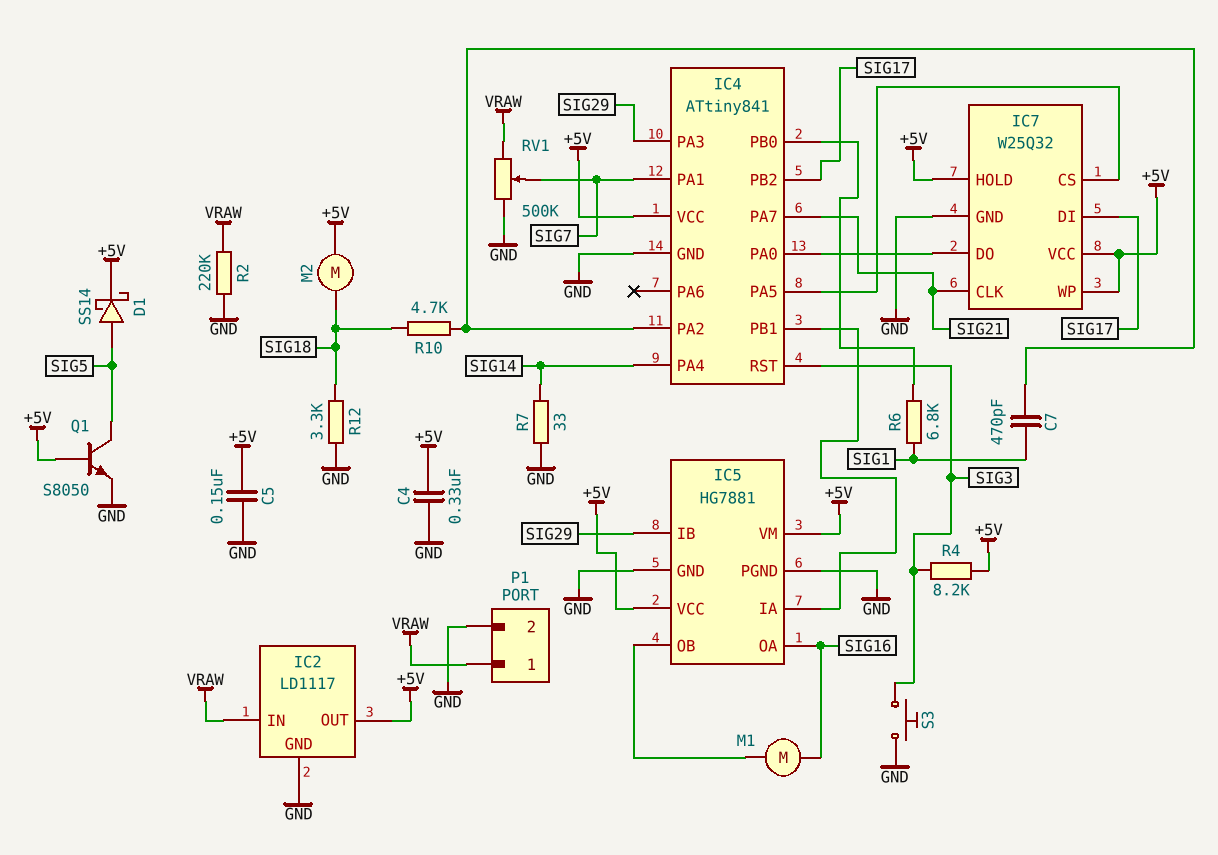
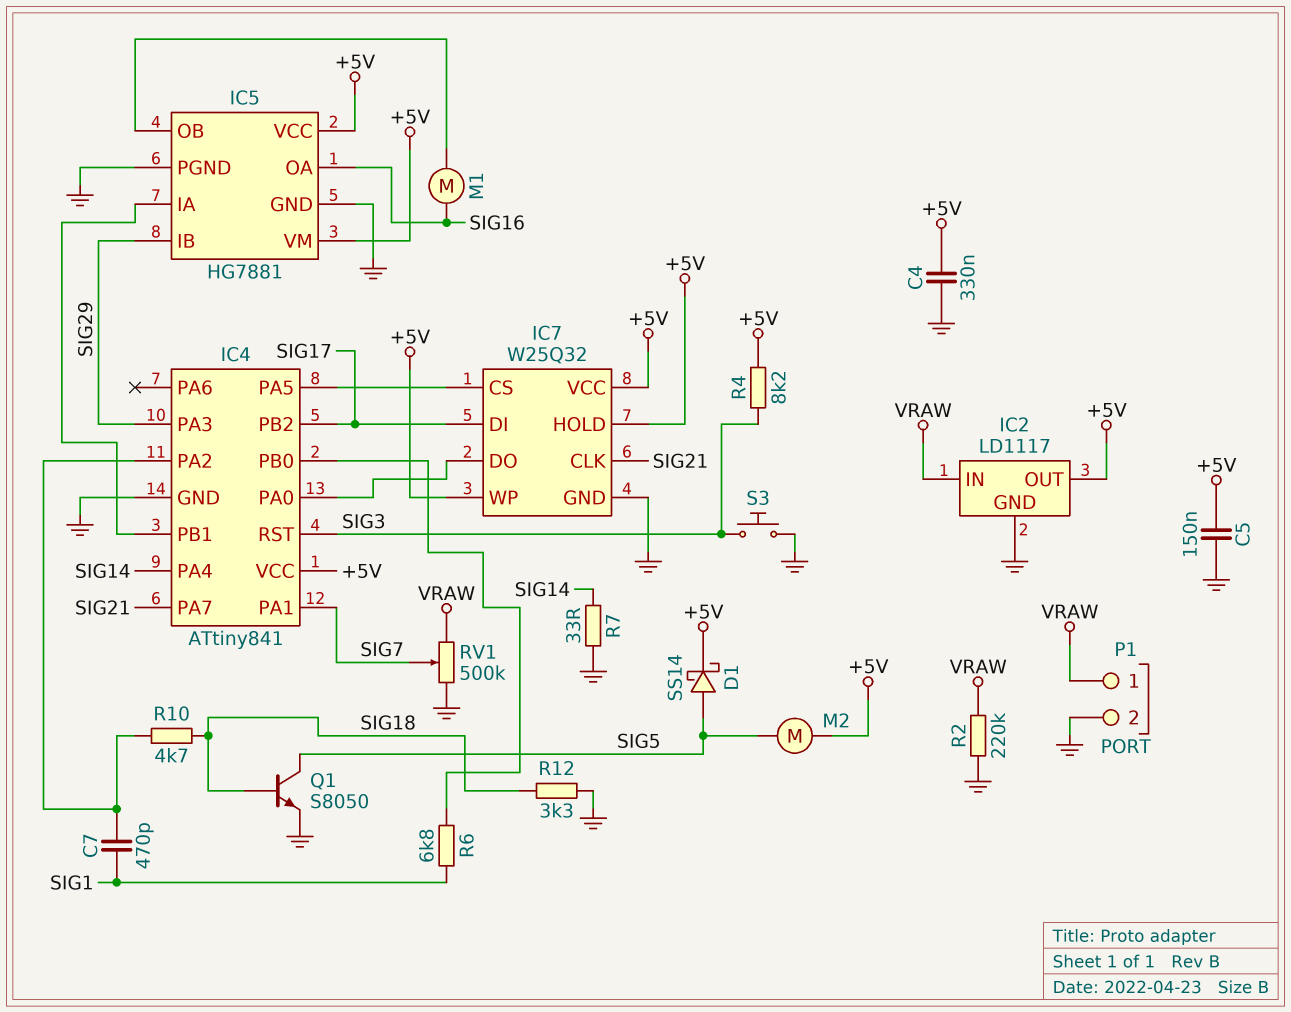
M2: motor (+5V, SIG18) -> motor (+5V, SIG5)
Q1: NPN S8050 (B +5V, C SIG5, E GND) -> NPN S8050 (B SIG18, C SIG5, E GND)

